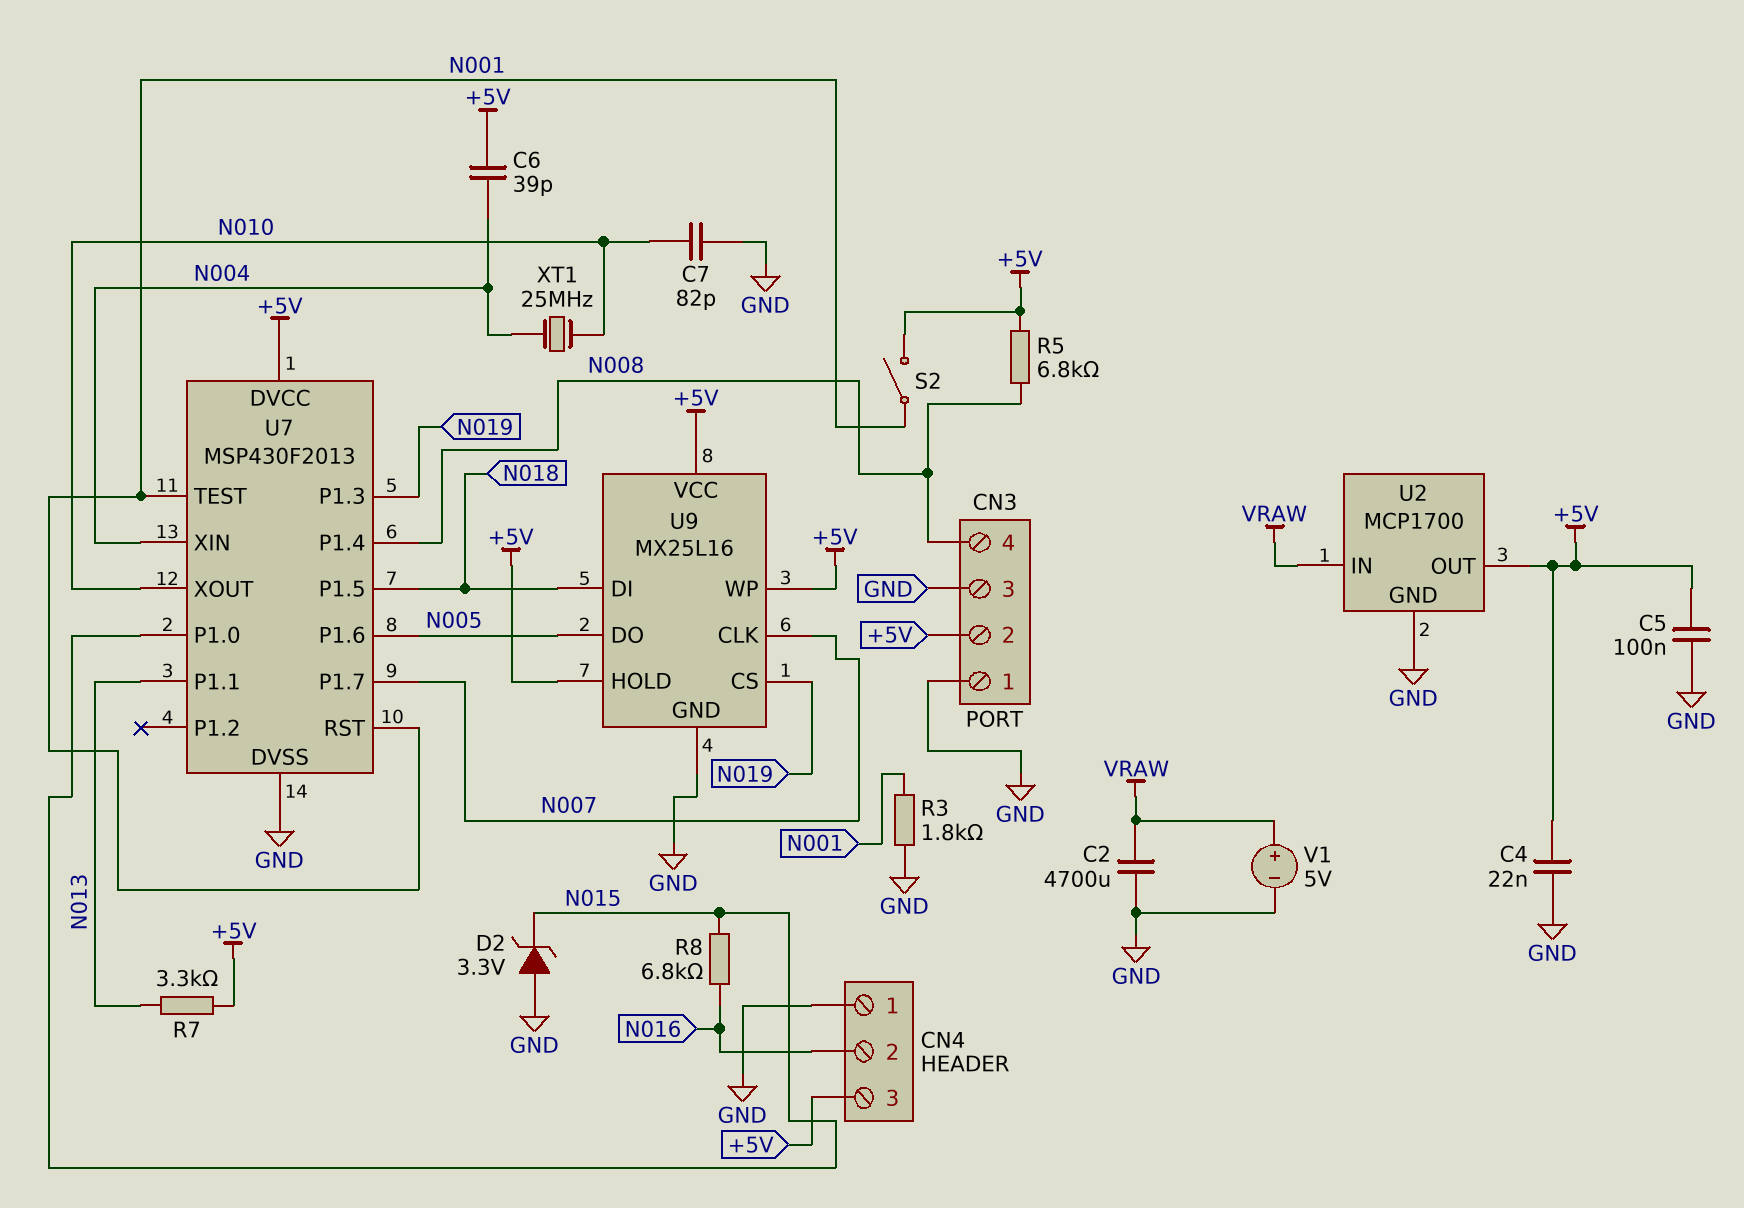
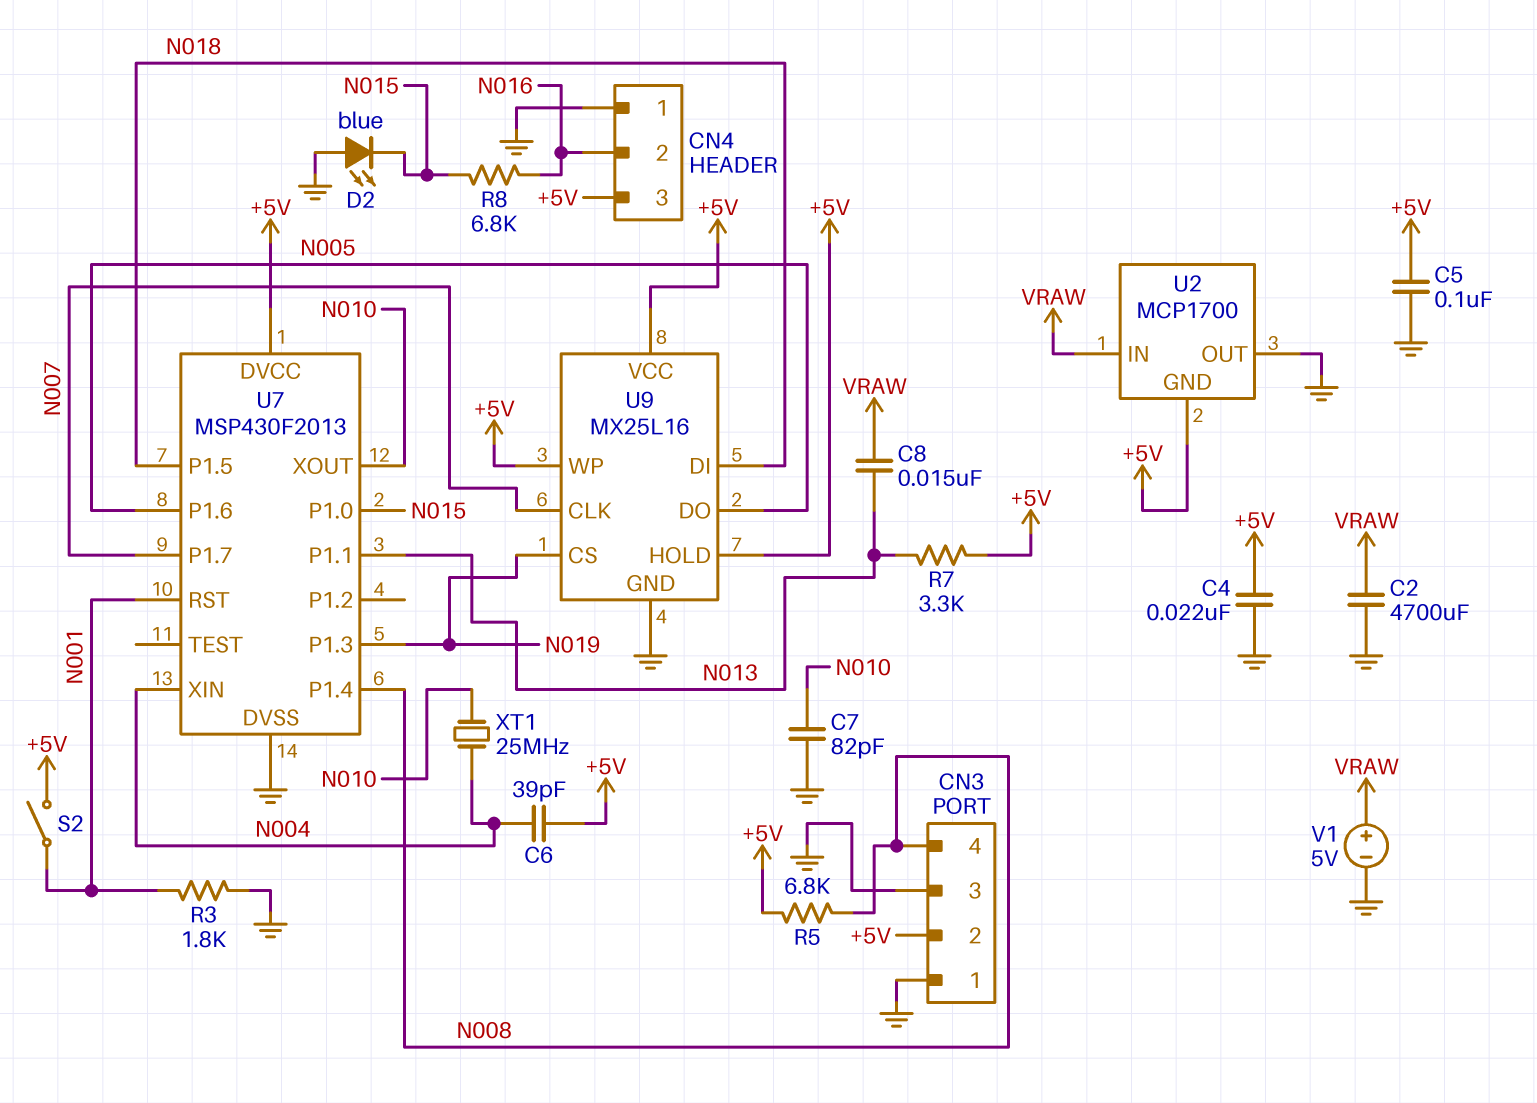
C8: none -> 15nF (N013, VRAW)
D2: zener 3.3V (A GND, K N015) -> LED blue (A GND, K N015)
U2 pin GND: GND -> +5V
U2 pin OUT: +5V -> GND
U7 pin TEST: N001 -> none

